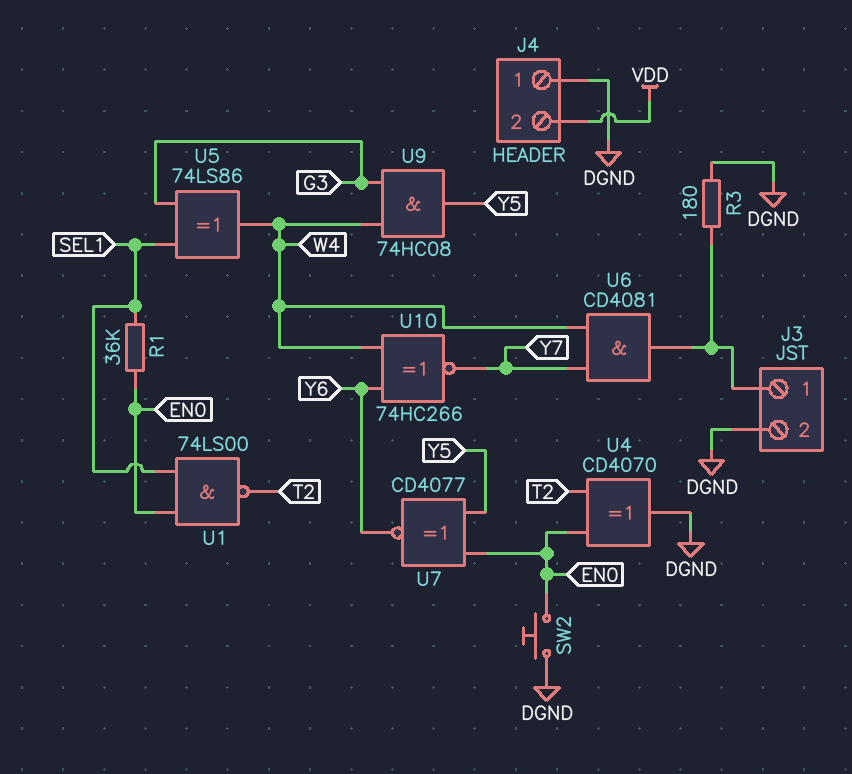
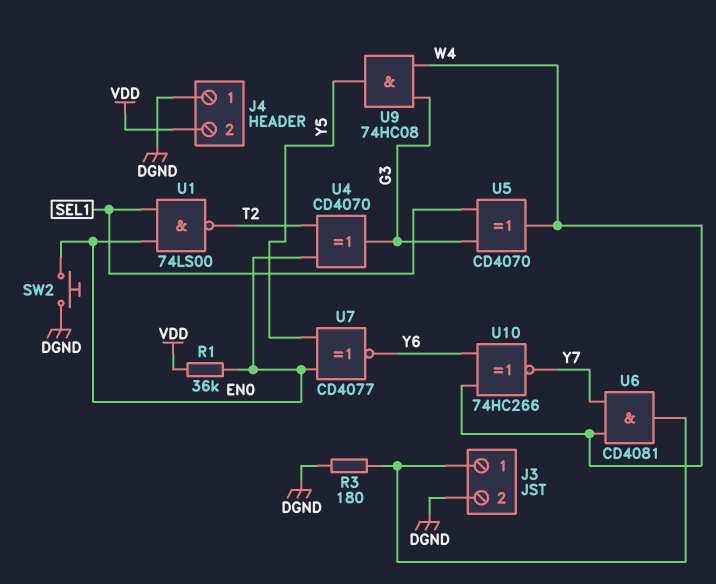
R1: 36k (EN0, SEL1) -> 36k (EN0, VDD)
U4: XOR CD4070 (in EN0, in T2, out DGND) -> XOR CD4070 (in EN0, in T2, out G3)
U5: XOR 74LS86 (in G3, in SEL1, out W4) -> XOR CD4070 (in G3, in SEL1, out W4)

